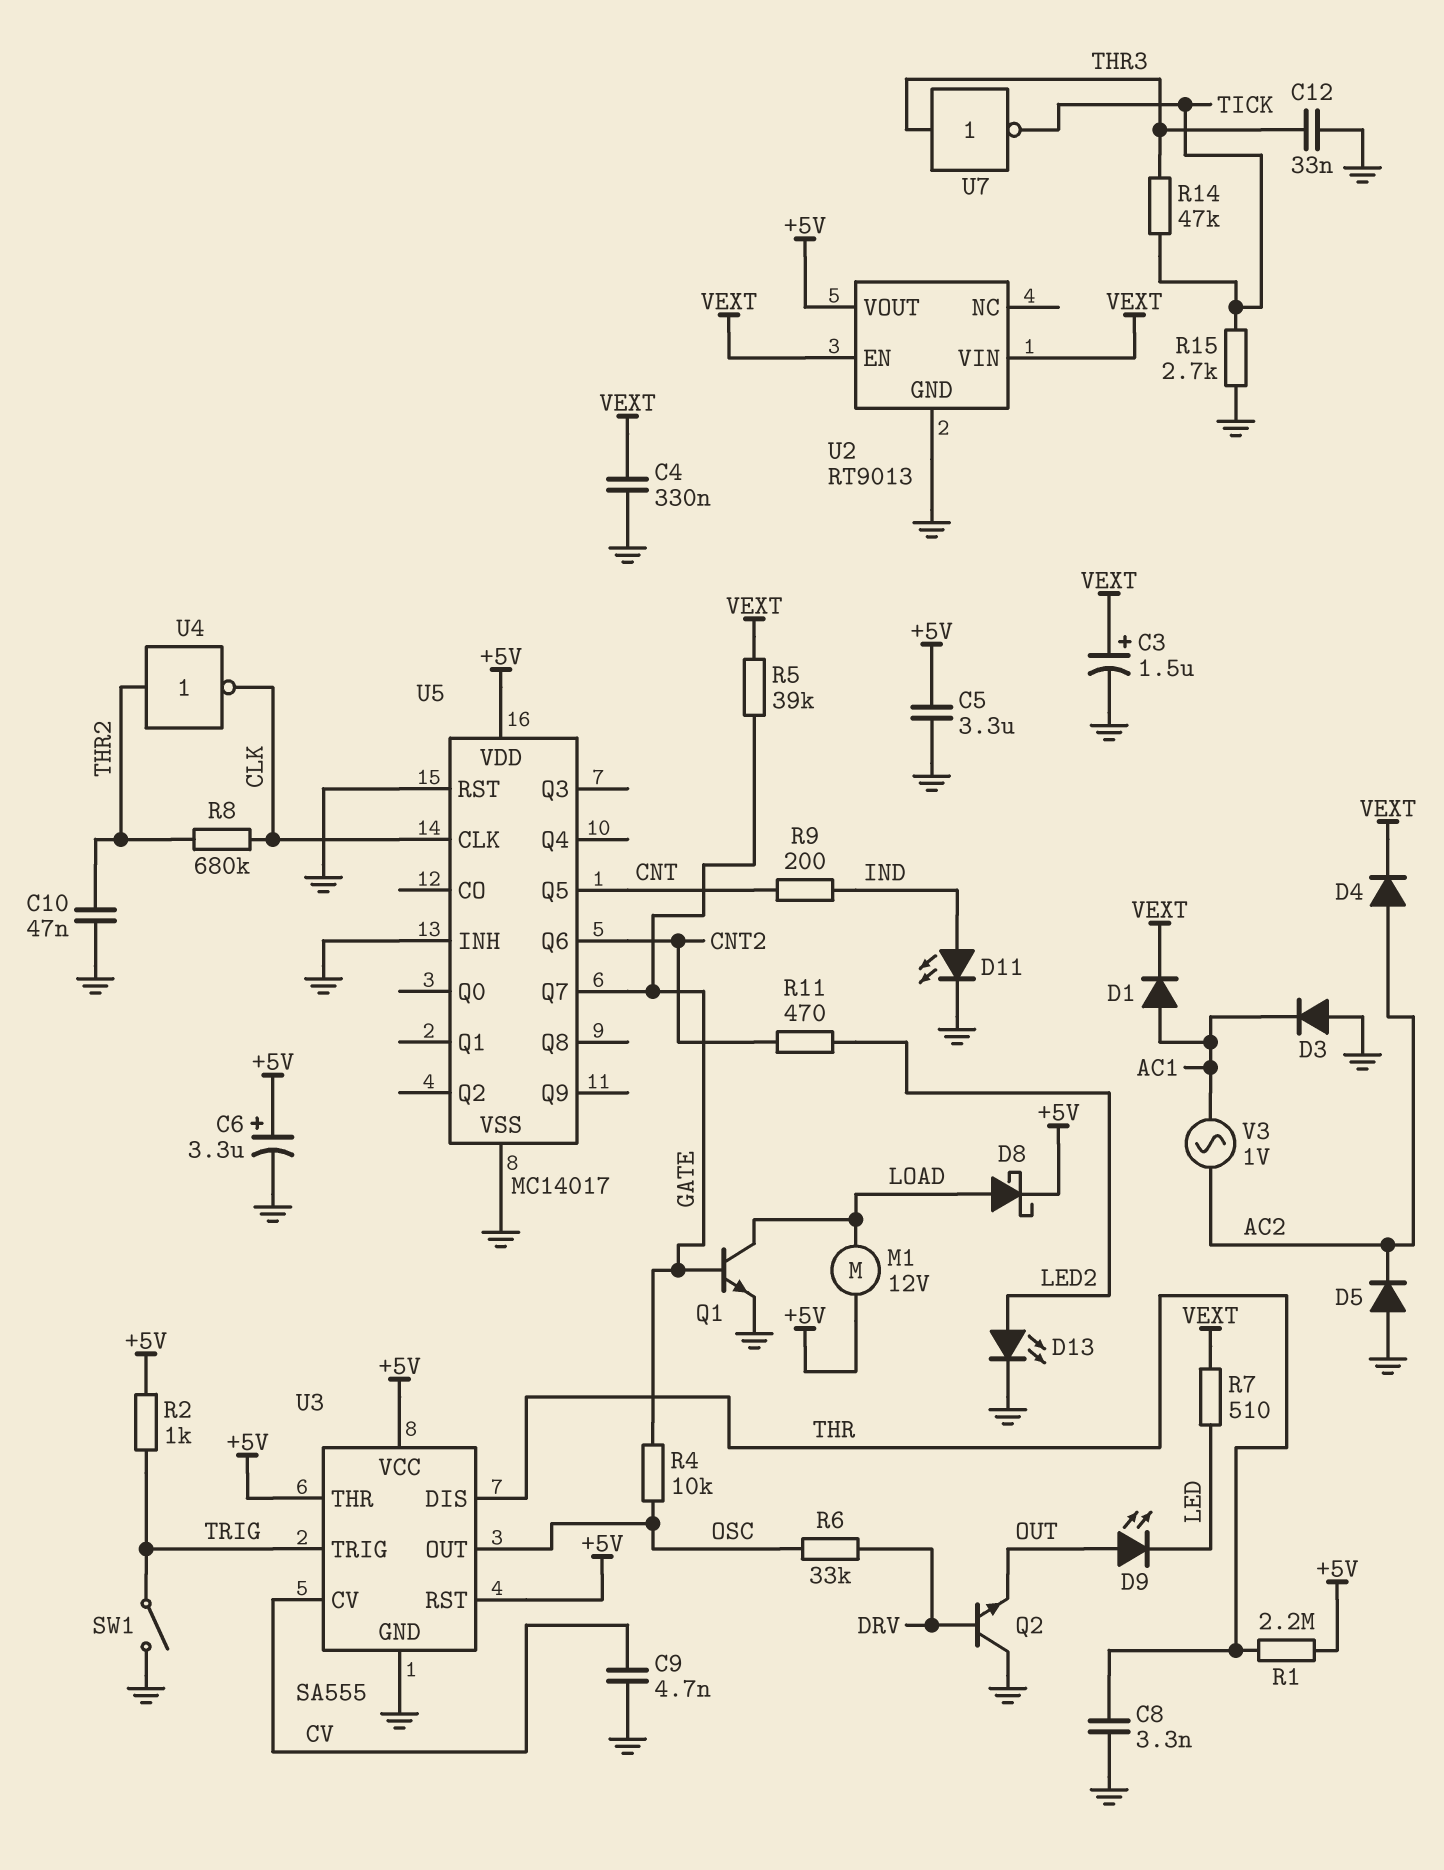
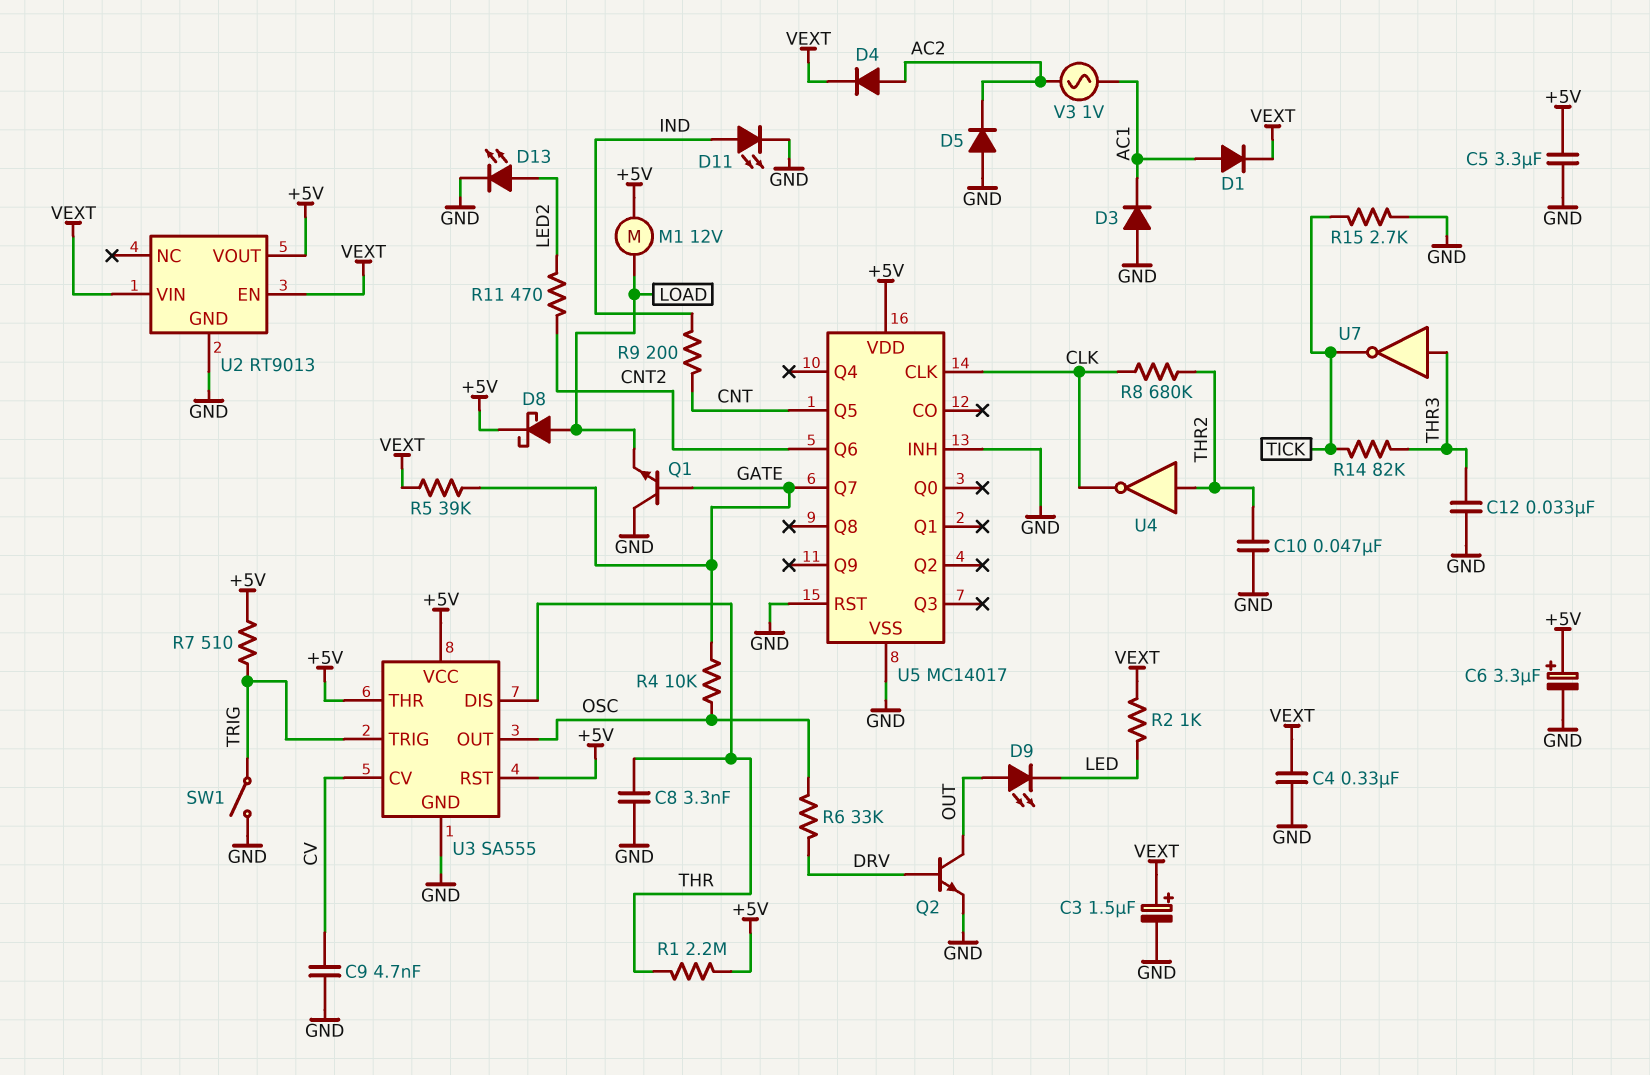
Q1: NPN (B GATE, C LOAD, E GND) -> NPN (B GATE, C GND, E LOAD)
Q2: NPN (B DRV, C GND, E OUT) -> NPN (B DRV, C OUT, E GND)
R2: 1k (+5V, TRIG) -> 1k (LED, VEXT)
R7: 510 (LED, VEXT) -> 510 (+5V, TRIG)
R14: 47k (THR3, TICK) -> 82k (THR3, TICK)

